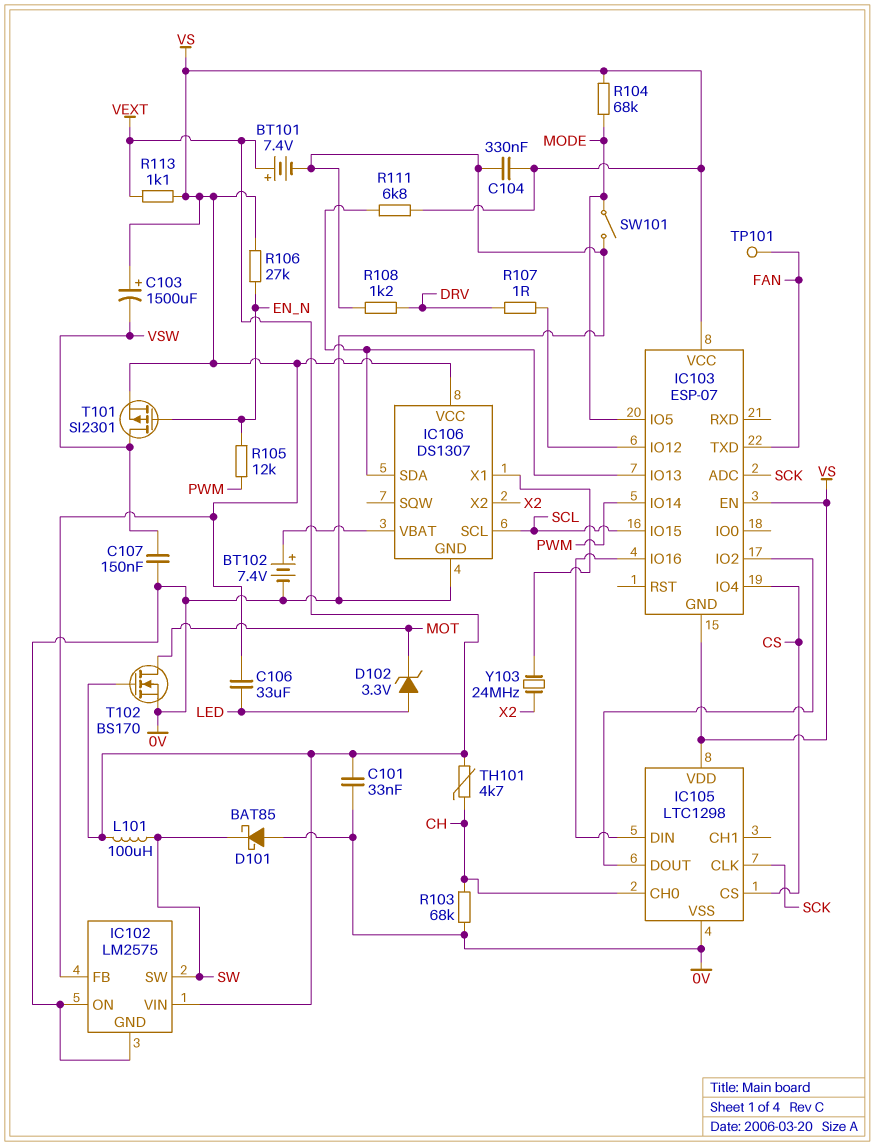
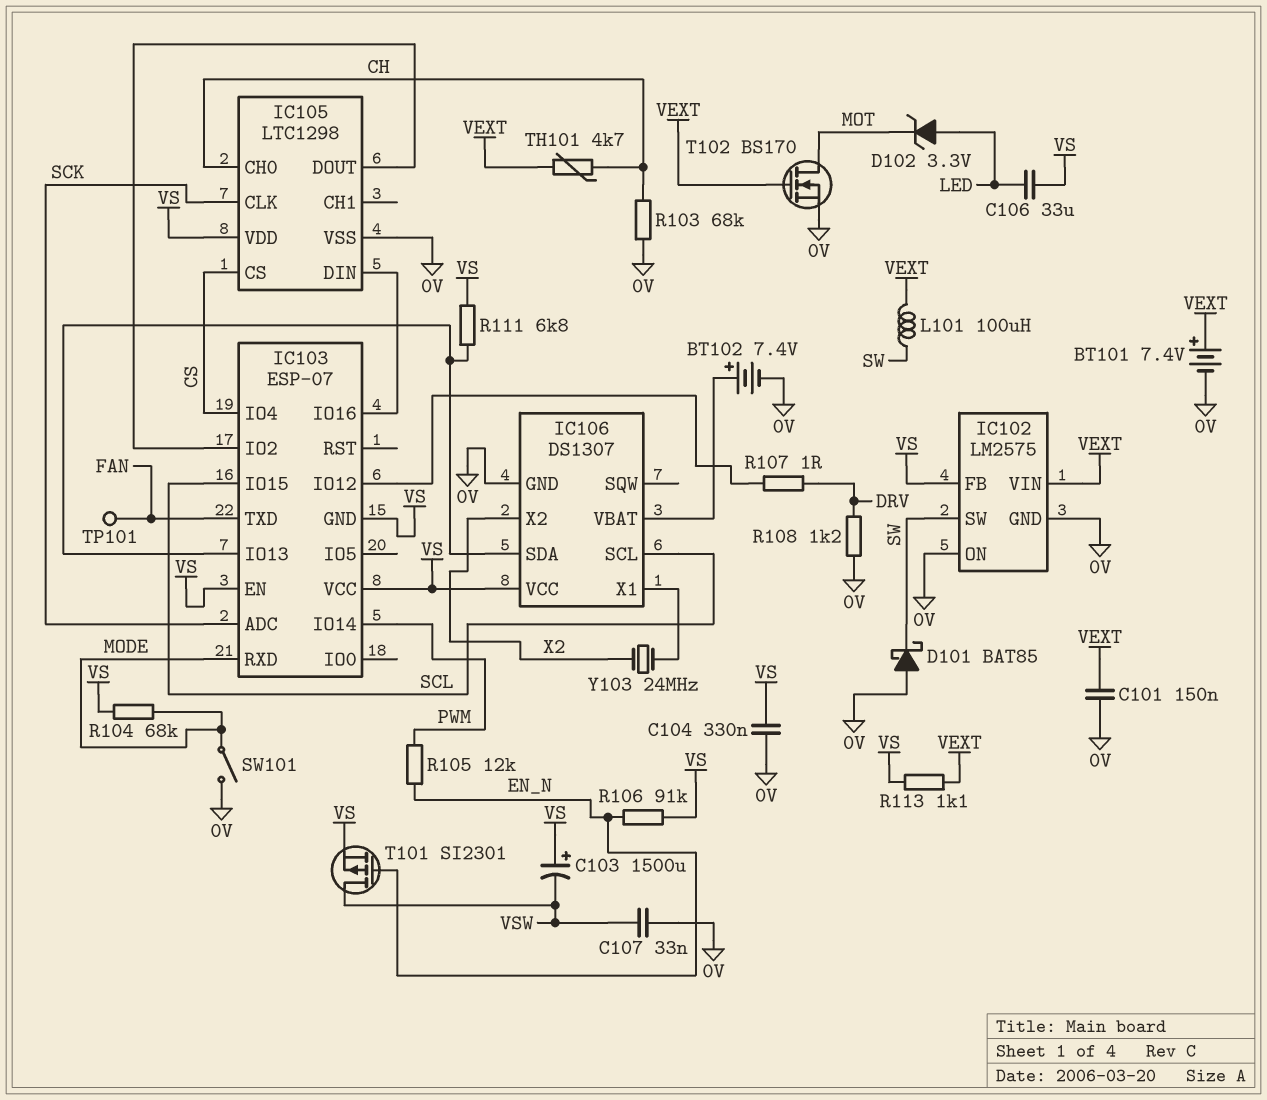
C101: 33nF (0V, VEXT) -> 150nF (0V, VEXT)
C107: 150nF (0V, VSW) -> 33nF (0V, VSW)
IC103 pin IO5: MODE -> none
IC103 pin RXD: none -> MODE
R106: 27k (EN_N, VS) -> 91k (EN_N, VS)

